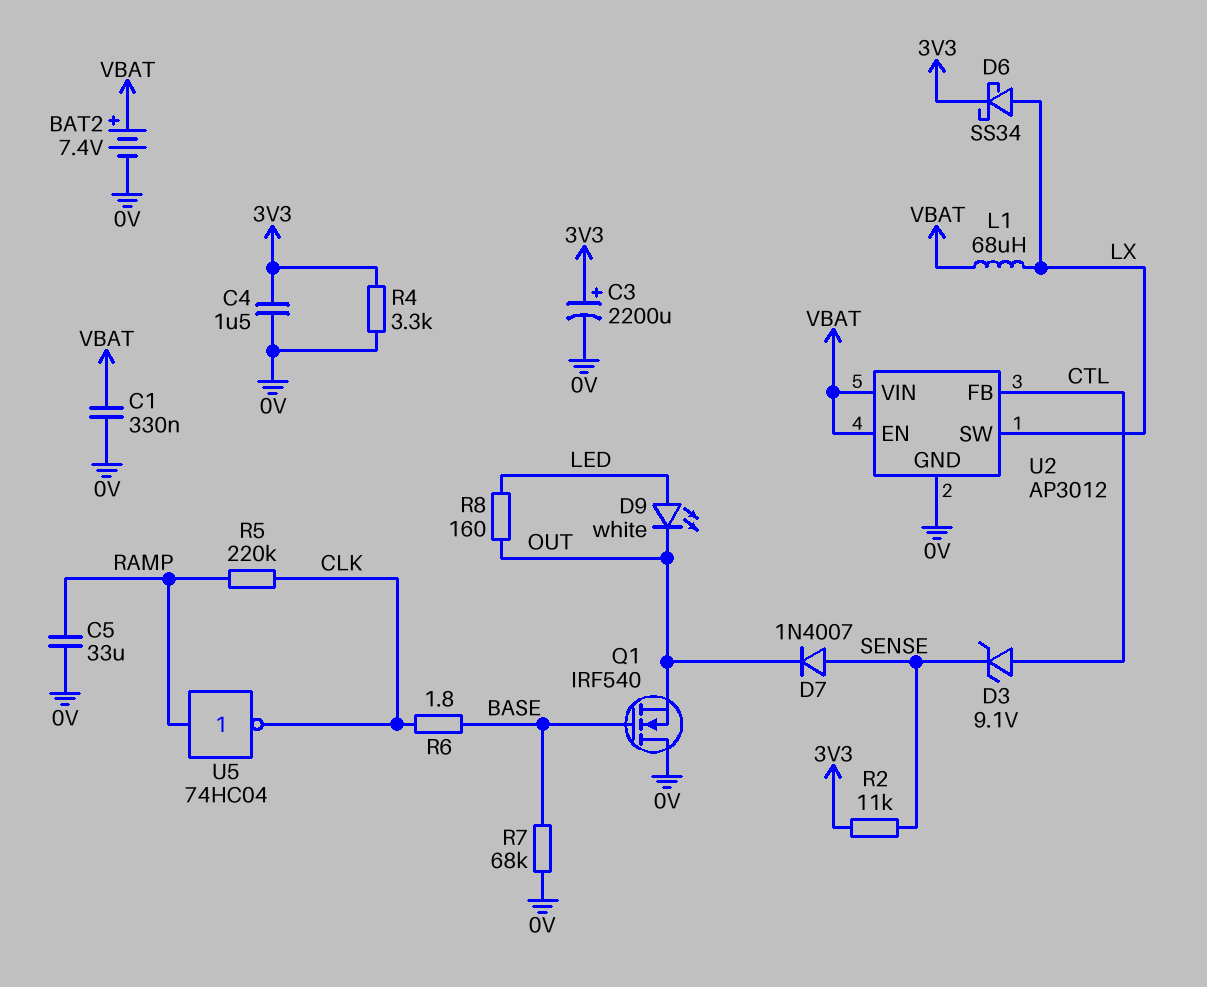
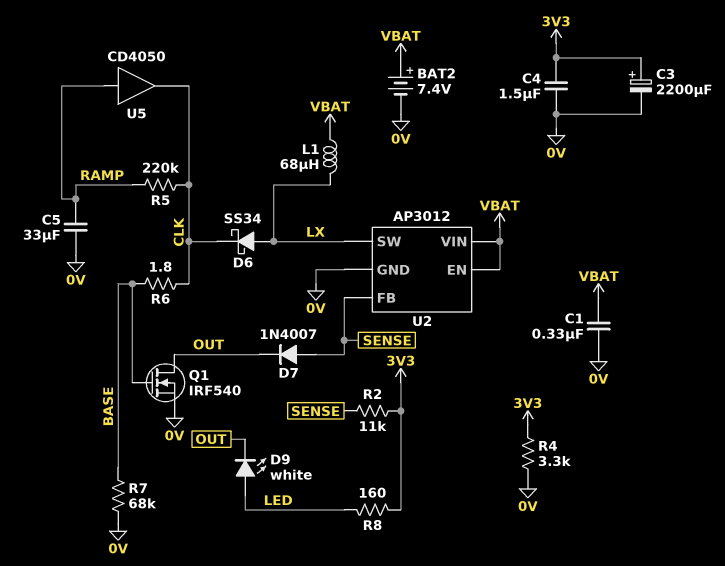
D3: zener 9.1V (A CTL, K SENSE) -> none
D6: schottky SS34 (A LX, K 3V3) -> schottky SS34 (A LX, K CLK)
Q1: NMOS IRF540 (G BASE, D 0V, S OUT) -> NMOS IRF540 (G BASE, D OUT, S 0V)
R8: 160 (LED, OUT) -> 160 (3V3, LED)
U2 pin FB: CTL -> SENSE
U5: NOT 74HC04 (in RAMP, out CLK) -> buffer CD4050 (in RAMP, out CLK)

